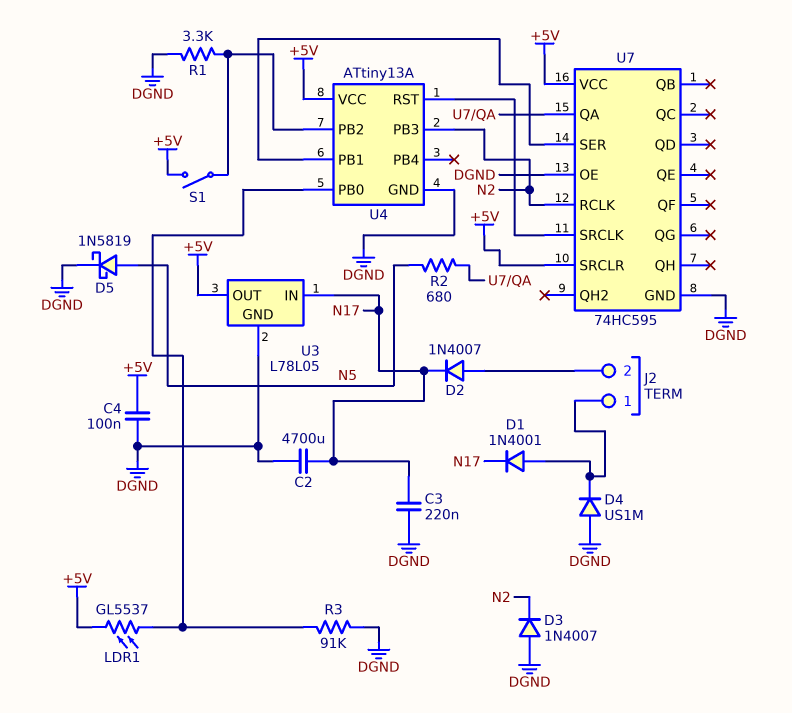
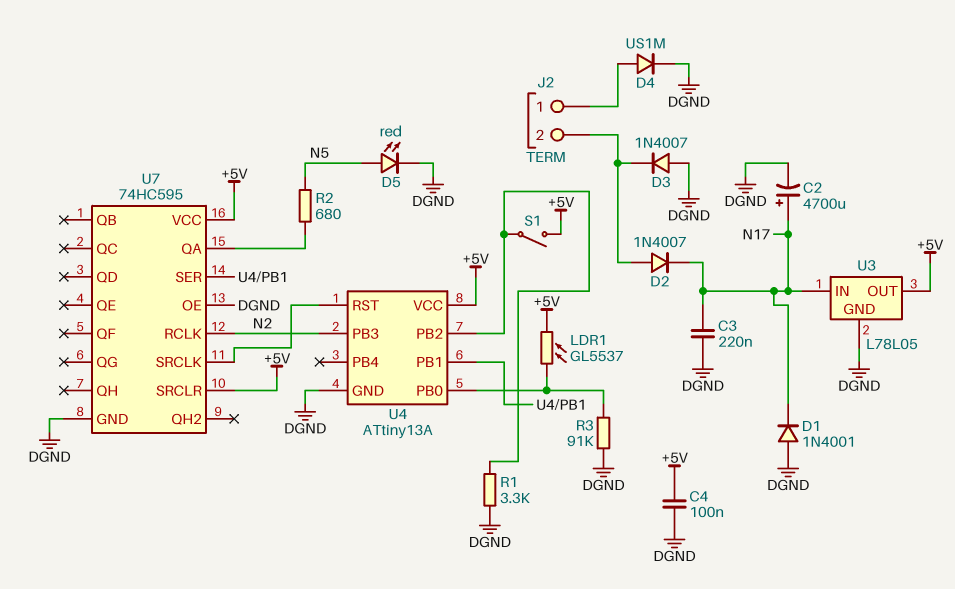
C2: 4700uF (DGND, N17) -> 4700uF (plus N17, minus DGND)
D1: diode 1N4001 (A J2/1, K N17) -> diode 1N4001 (A DGND, K N17)
D3: diode 1N4007 (A DGND, K N2) -> diode 1N4007 (A DGND, K J2/2)
D4: diode US1M (A DGND, K J2/1) -> diode US1M (A J2/1, K DGND)
D5: schottky 1N5819 (A N5, K DGND) -> LED red (A N5, K DGND)

